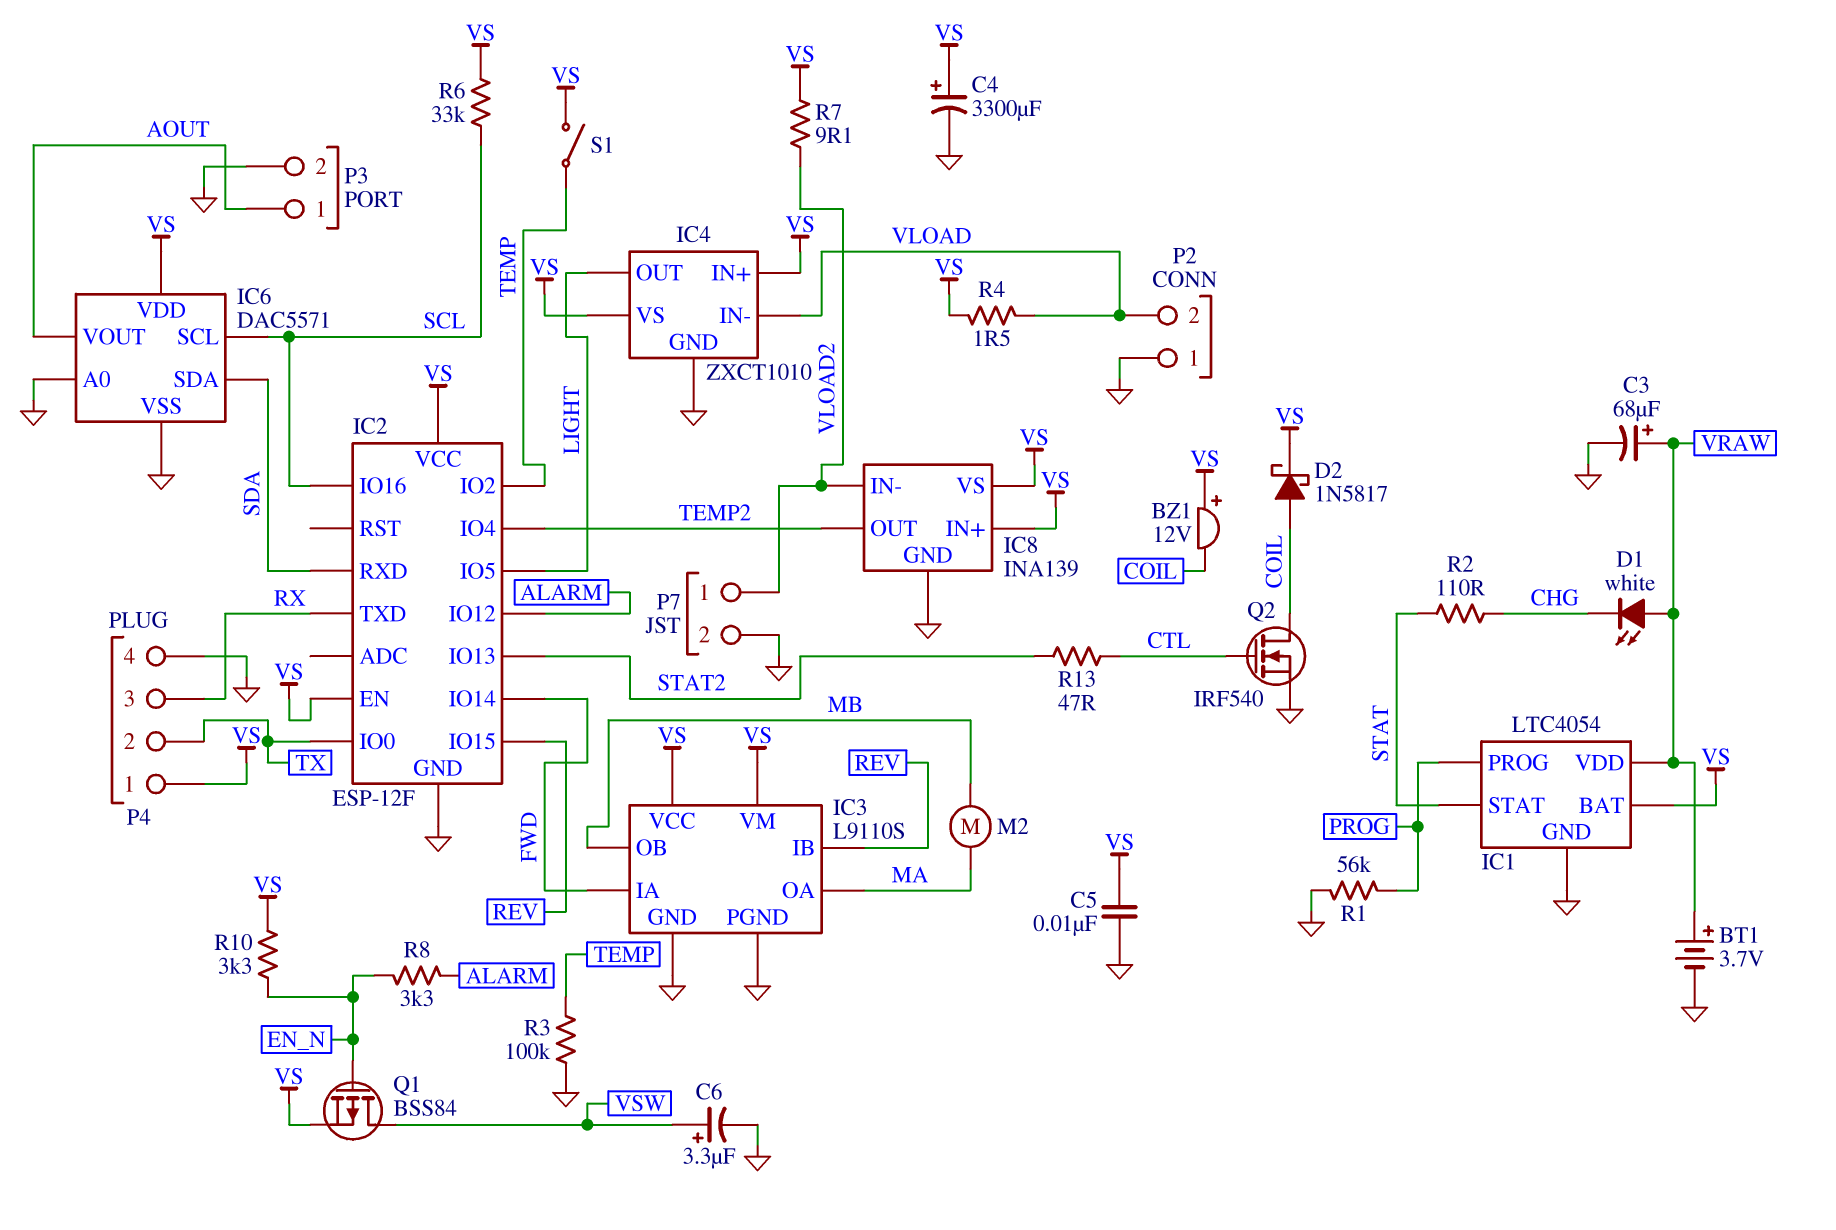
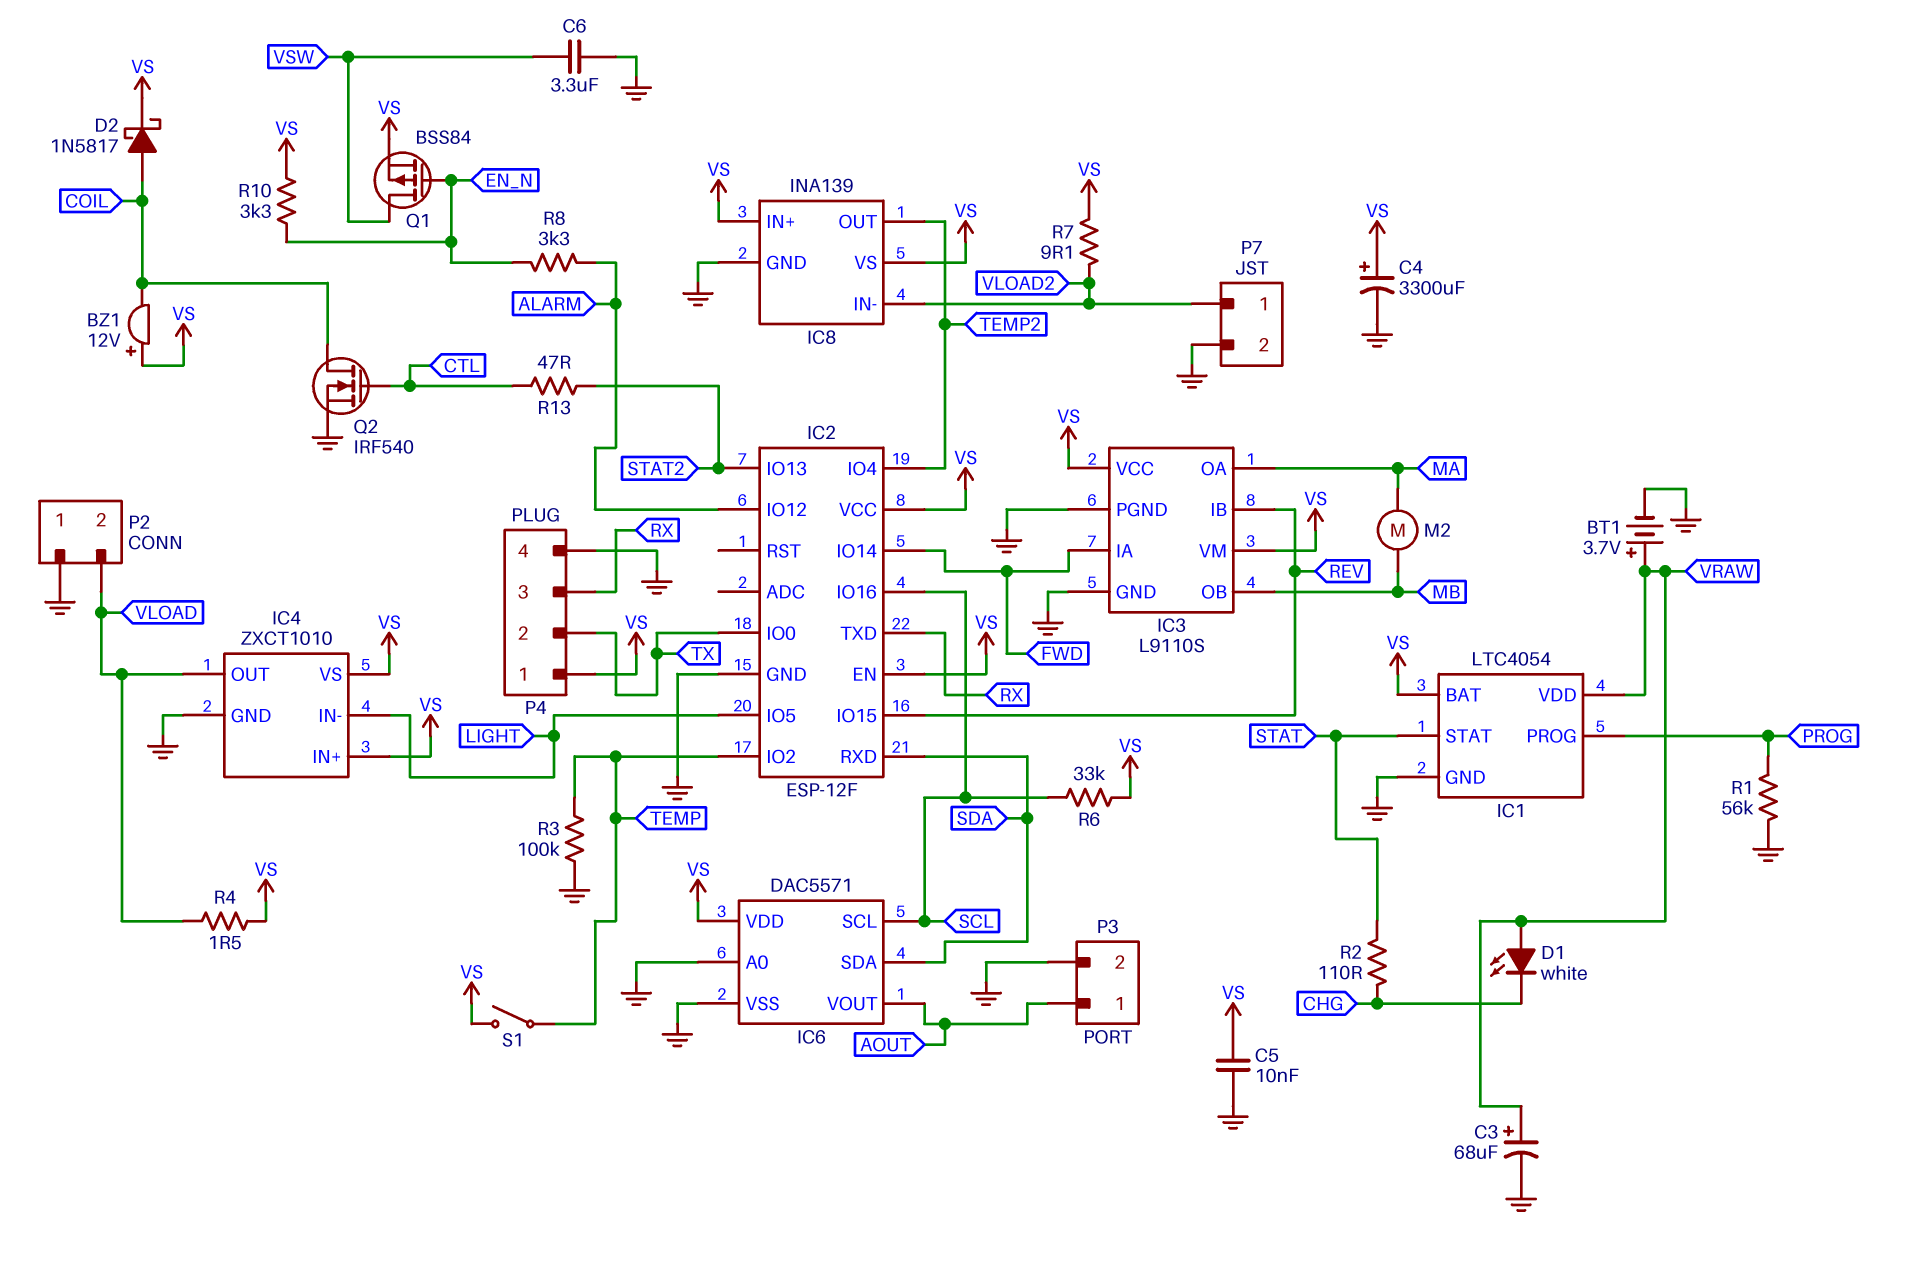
C6: 3.3uF (plus VSW, minus GND) -> 3.3uF (GND, VSW)
IC4 pin IN-: VLOAD -> LIGHT
IC4 pin OUT: LIGHT -> VLOAD

